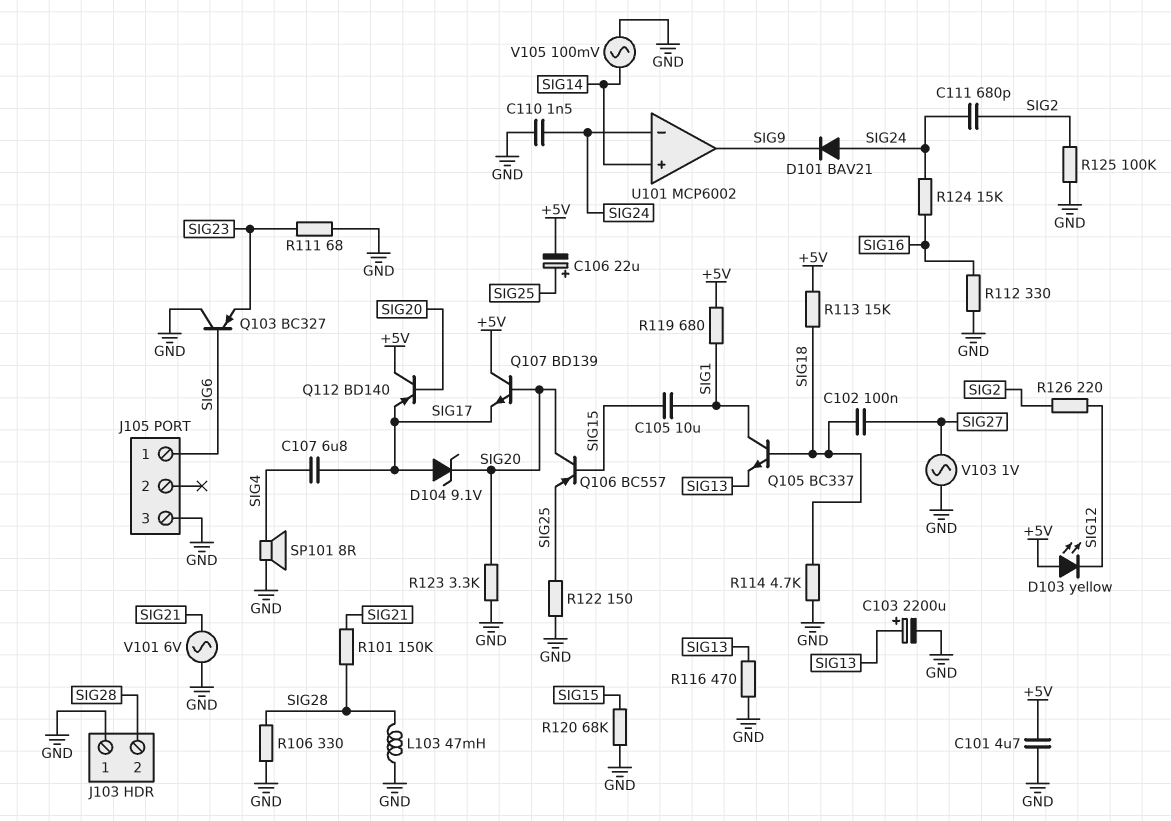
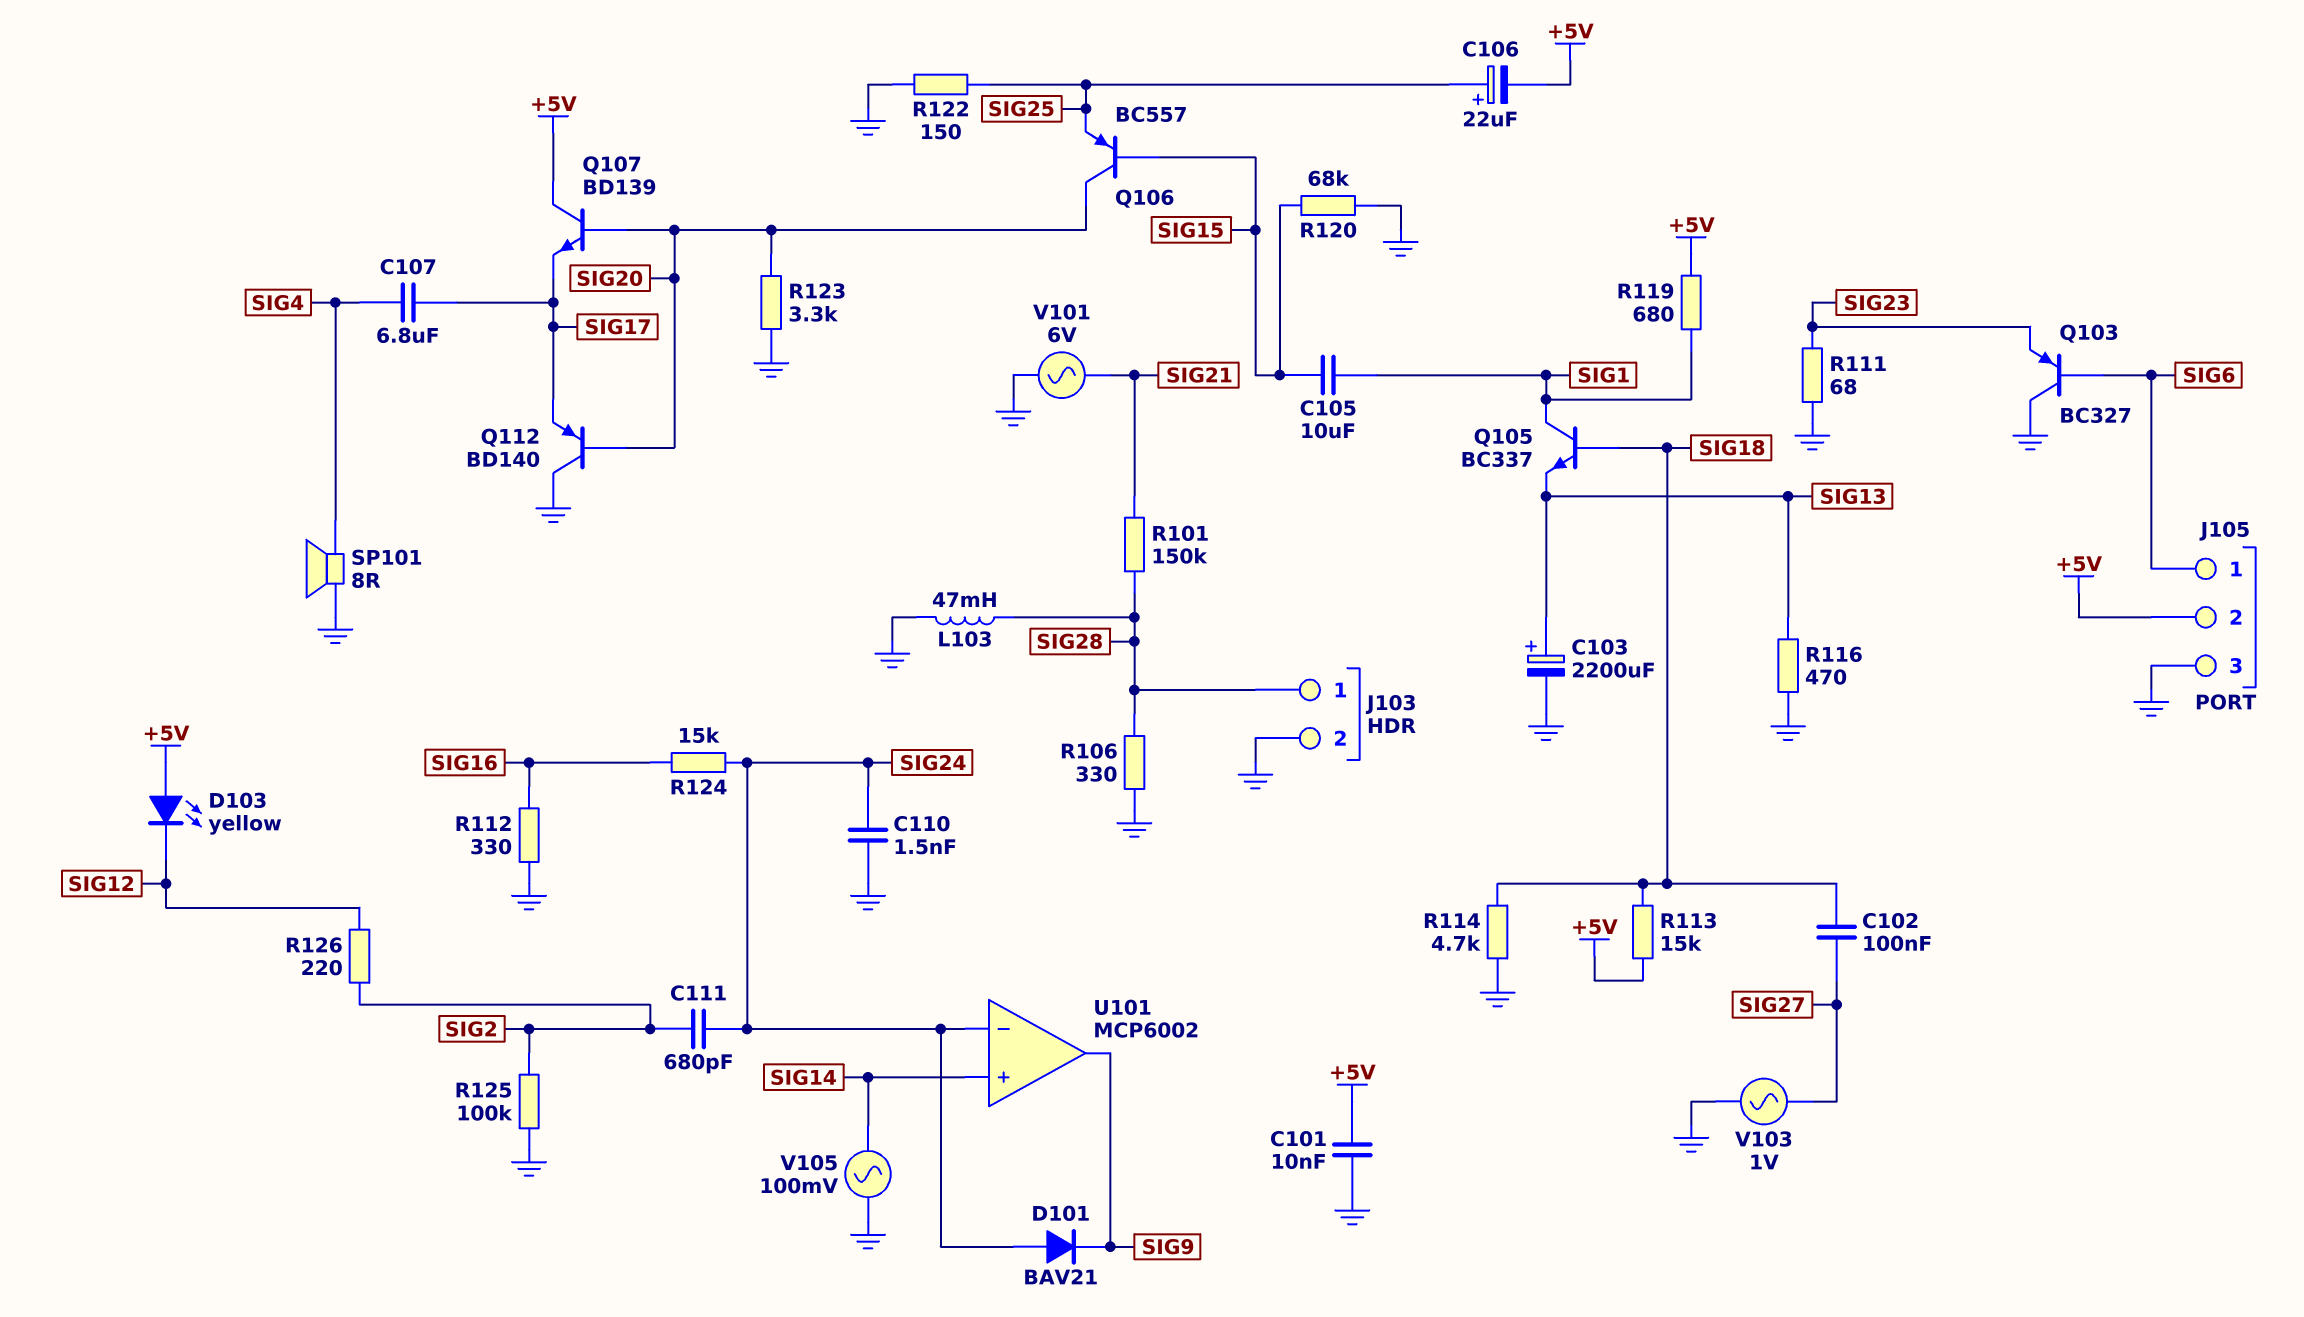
C101: 4.7uF (+5V, GND) -> 10nF (+5V, GND)
D104: zener 9.1V (A SIG17, K SIG20) -> none
J103 pin 1: GND -> SIG28
J103 pin 2: SIG28 -> GND
J105 pin 2: none -> +5V
Q112: PNP BD140 (B SIG20, C +5V, E SIG17) -> PNP BD140 (B SIG20, C GND, E SIG17)

